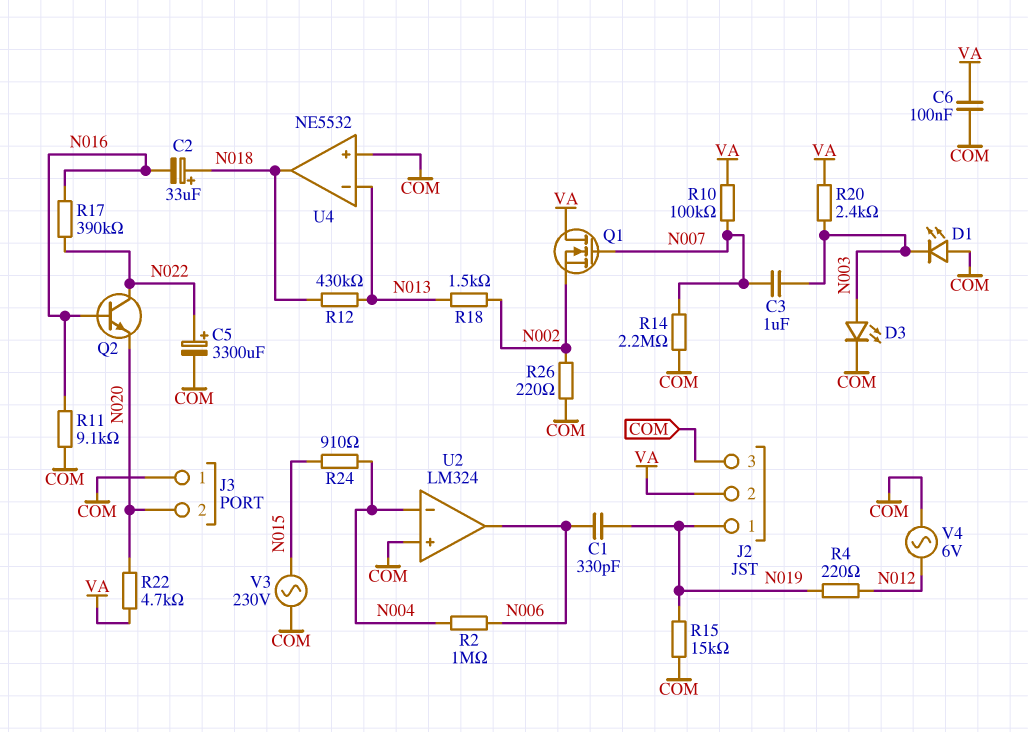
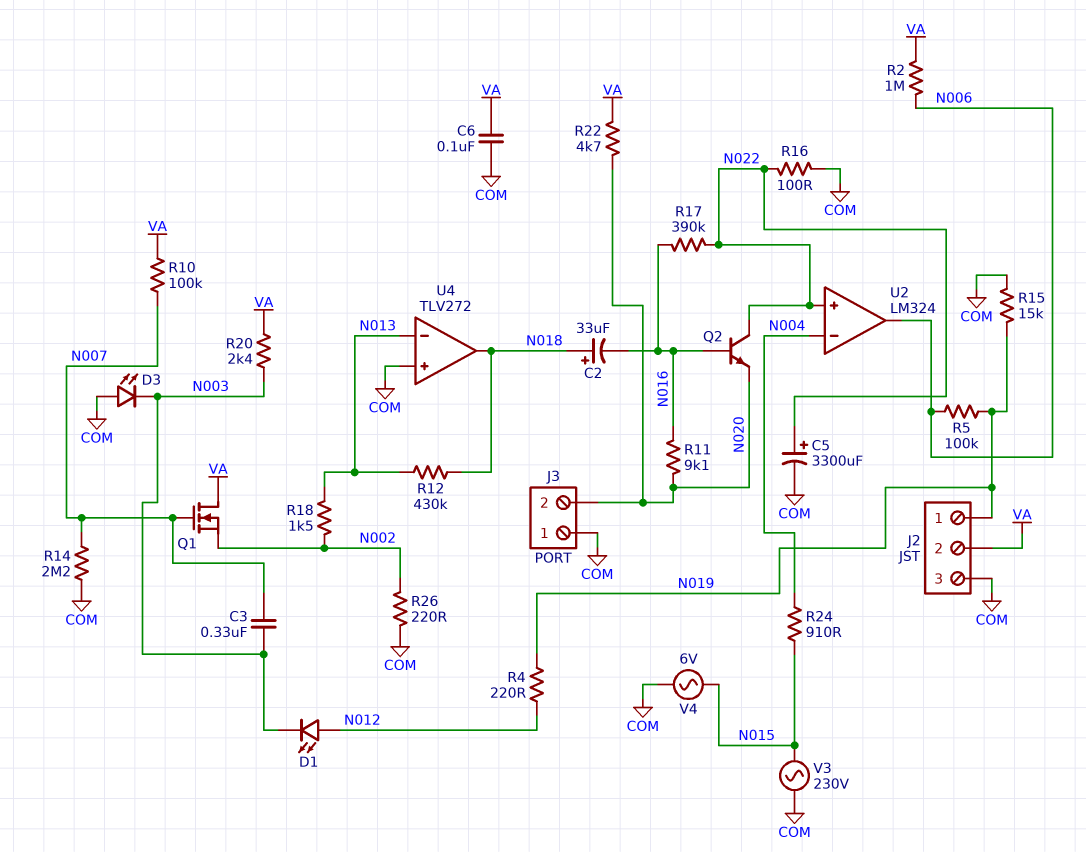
C1: 330pF (N006, N019) -> none
C3: 1uF (N003, N007) -> 330nF (N003, N007)
D1: LED (A COM, K N003) -> LED (A N012, K N003)
D3: LED (A N003, K COM) -> LED (A COM, K N003)
R2: 1M (N004, N006) -> 1M (N006, VA)
R5: none -> 100k (N006, N019)
R11: 9.1k (COM, N016) -> 9.1k (N016, N020)
R16: none -> 100 (COM, N022)
U2 pin in+: COM -> N022
U4: NE5532 -> TLV272
V4: AC 6V (COM, N012) -> AC 6V (COM, N015)

